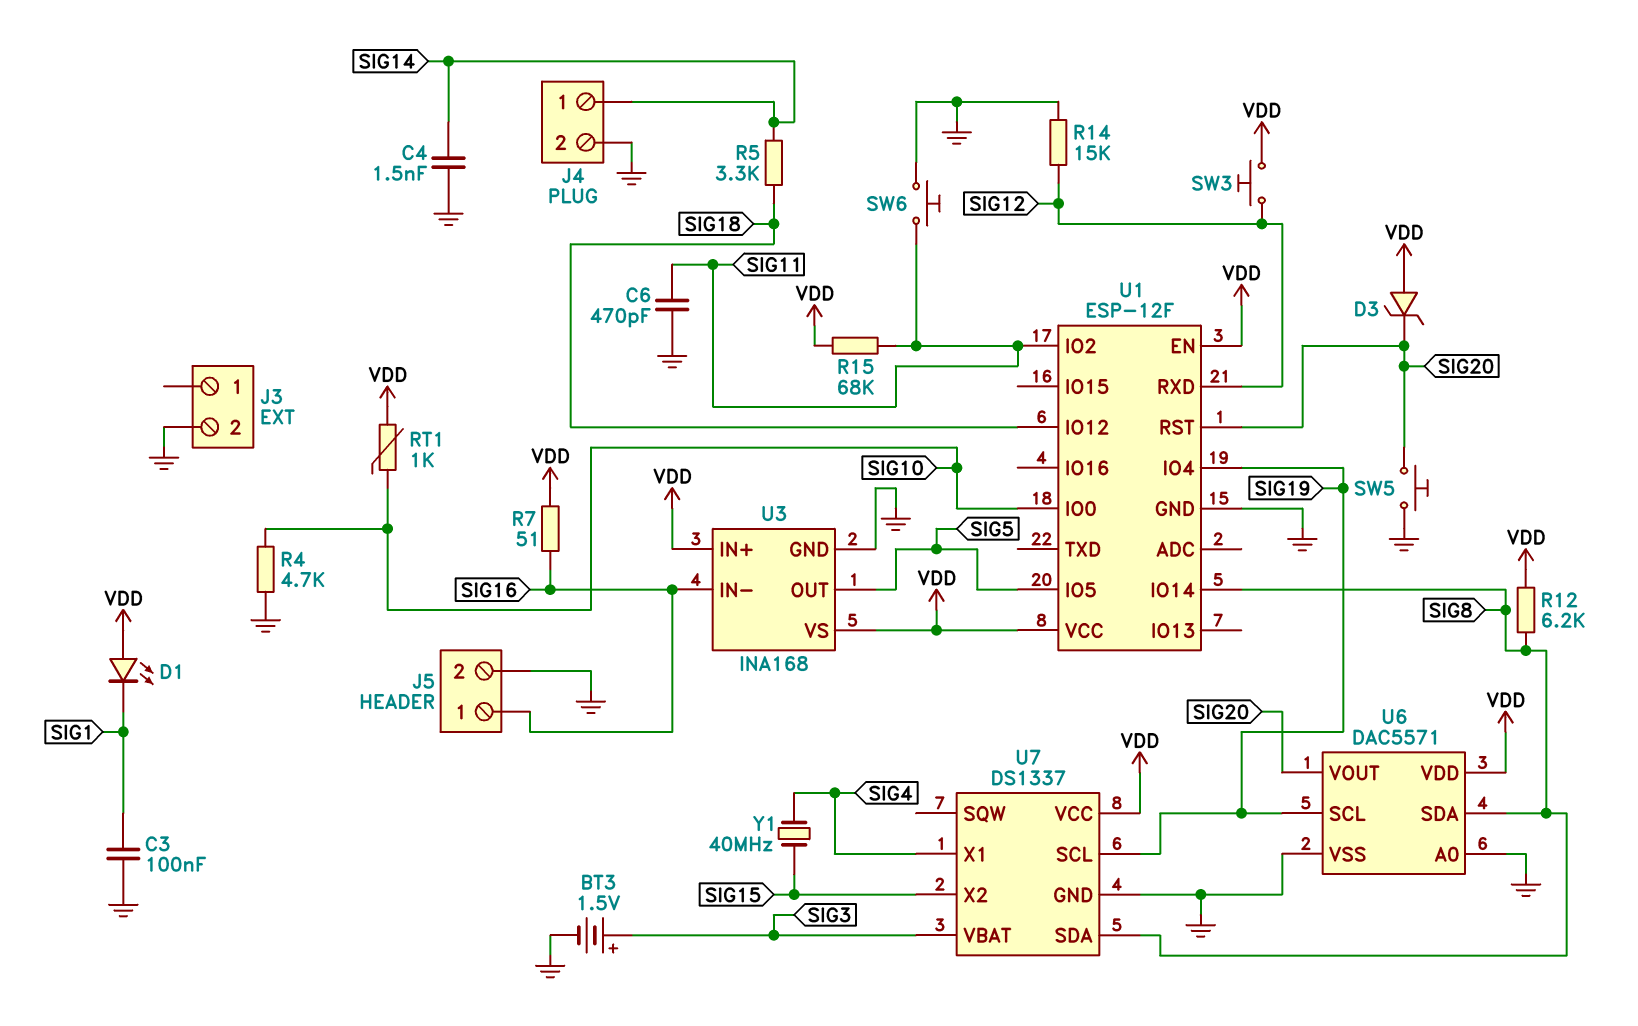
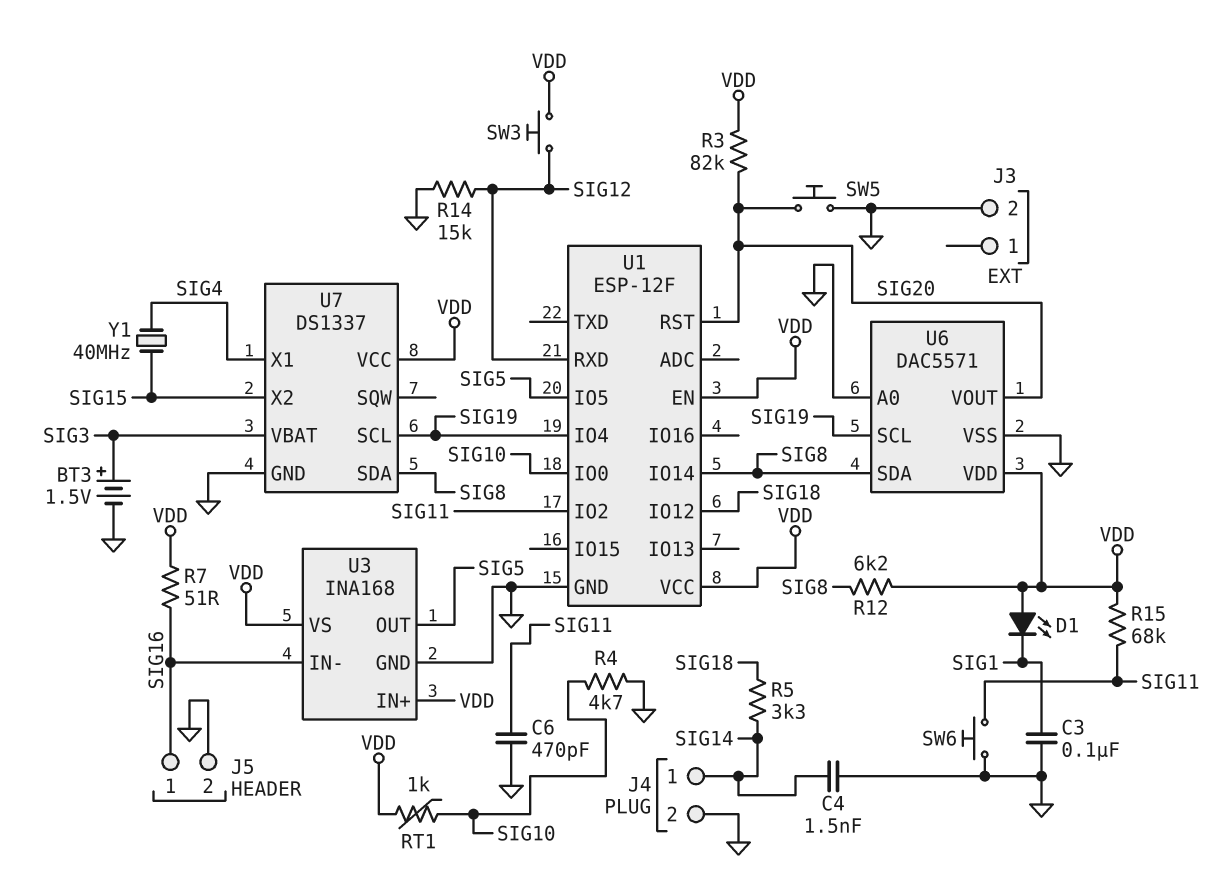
D3: zener (A VDD, K SIG20) -> none
R3: none -> 82k (SIG20, VDD)

